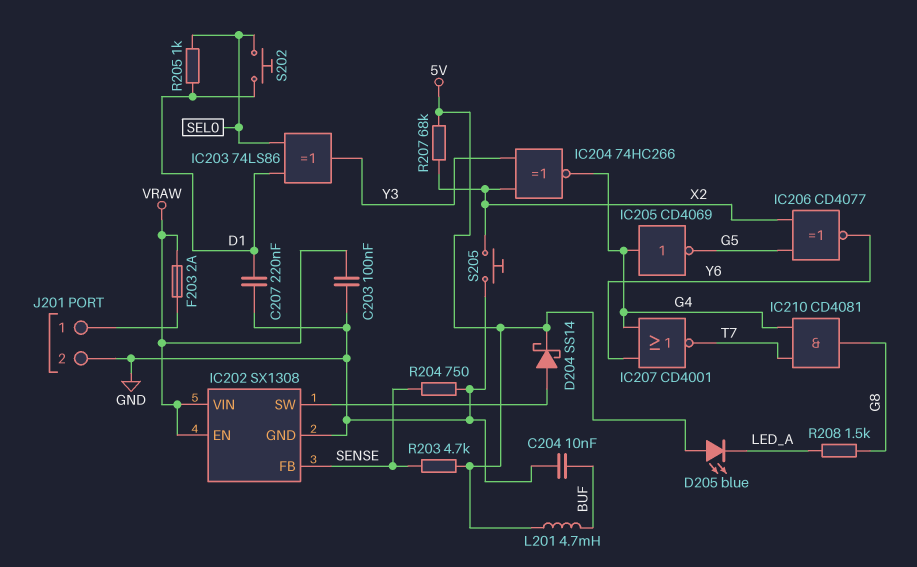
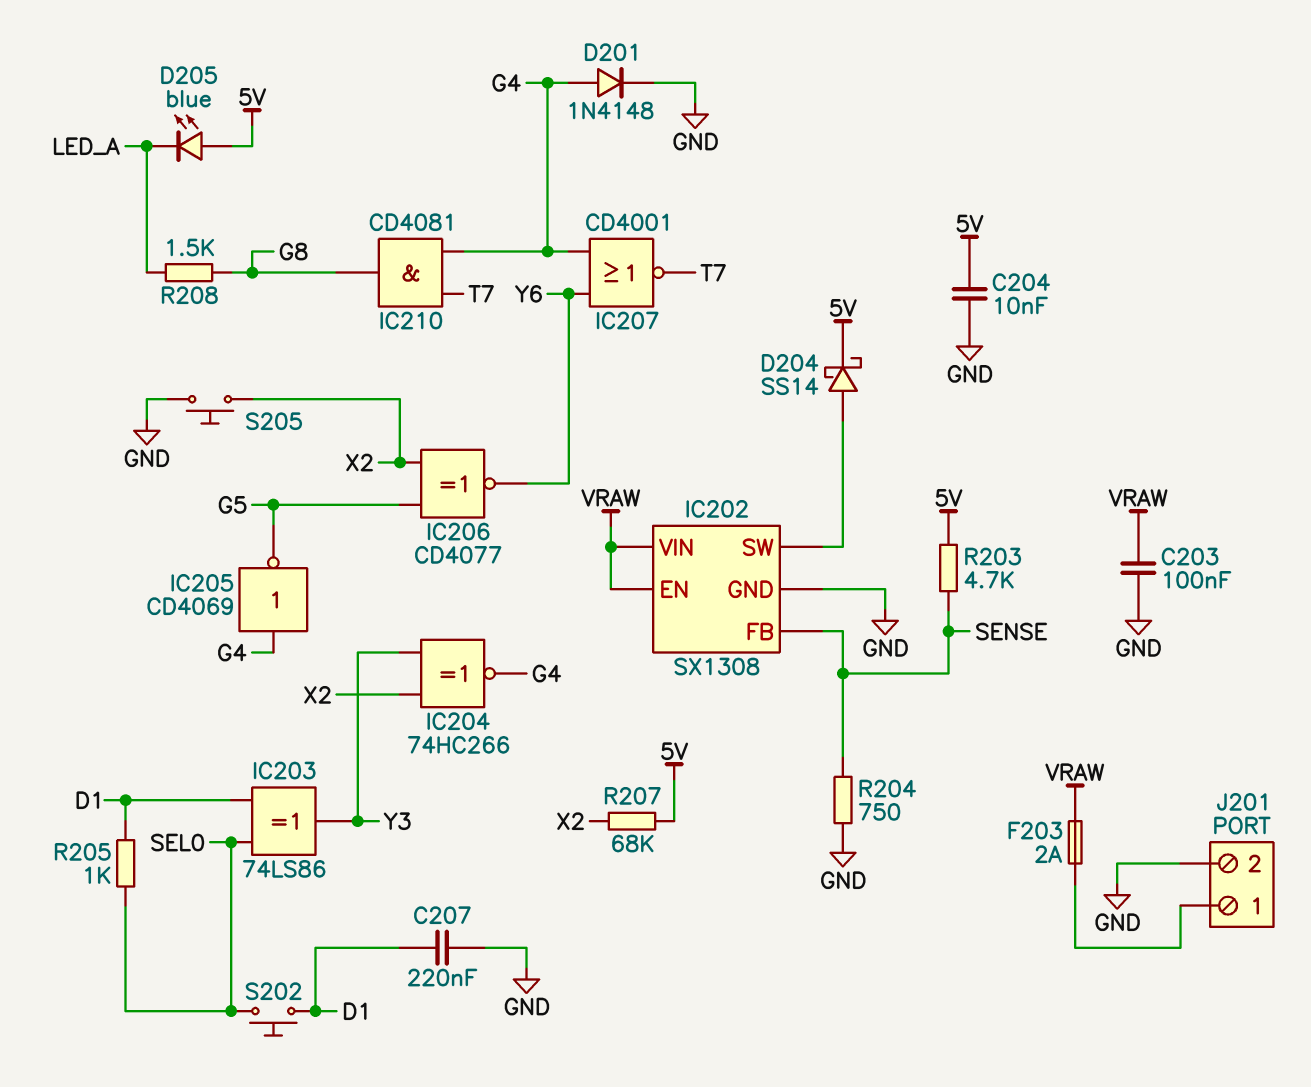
C204: 10nF (BUF, GND) -> 10nF (5V, GND)
D201: none -> diode 1N4148 (A G4, K GND)
L201: 4.7mH (5V, BUF) -> none

